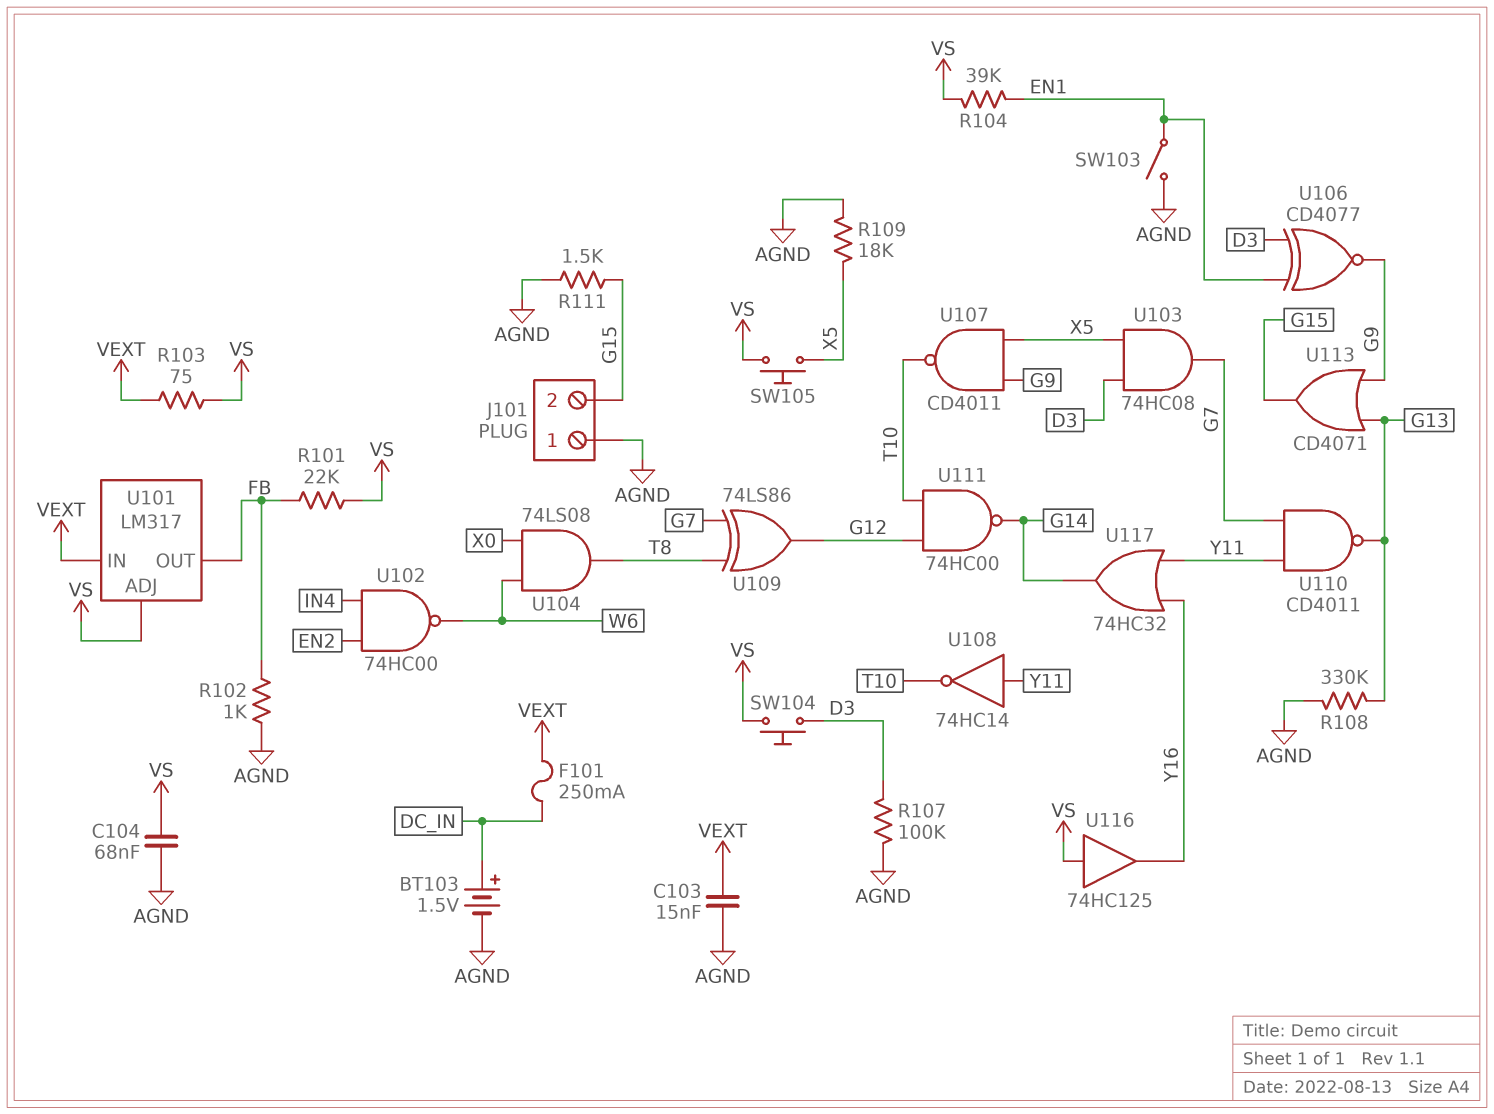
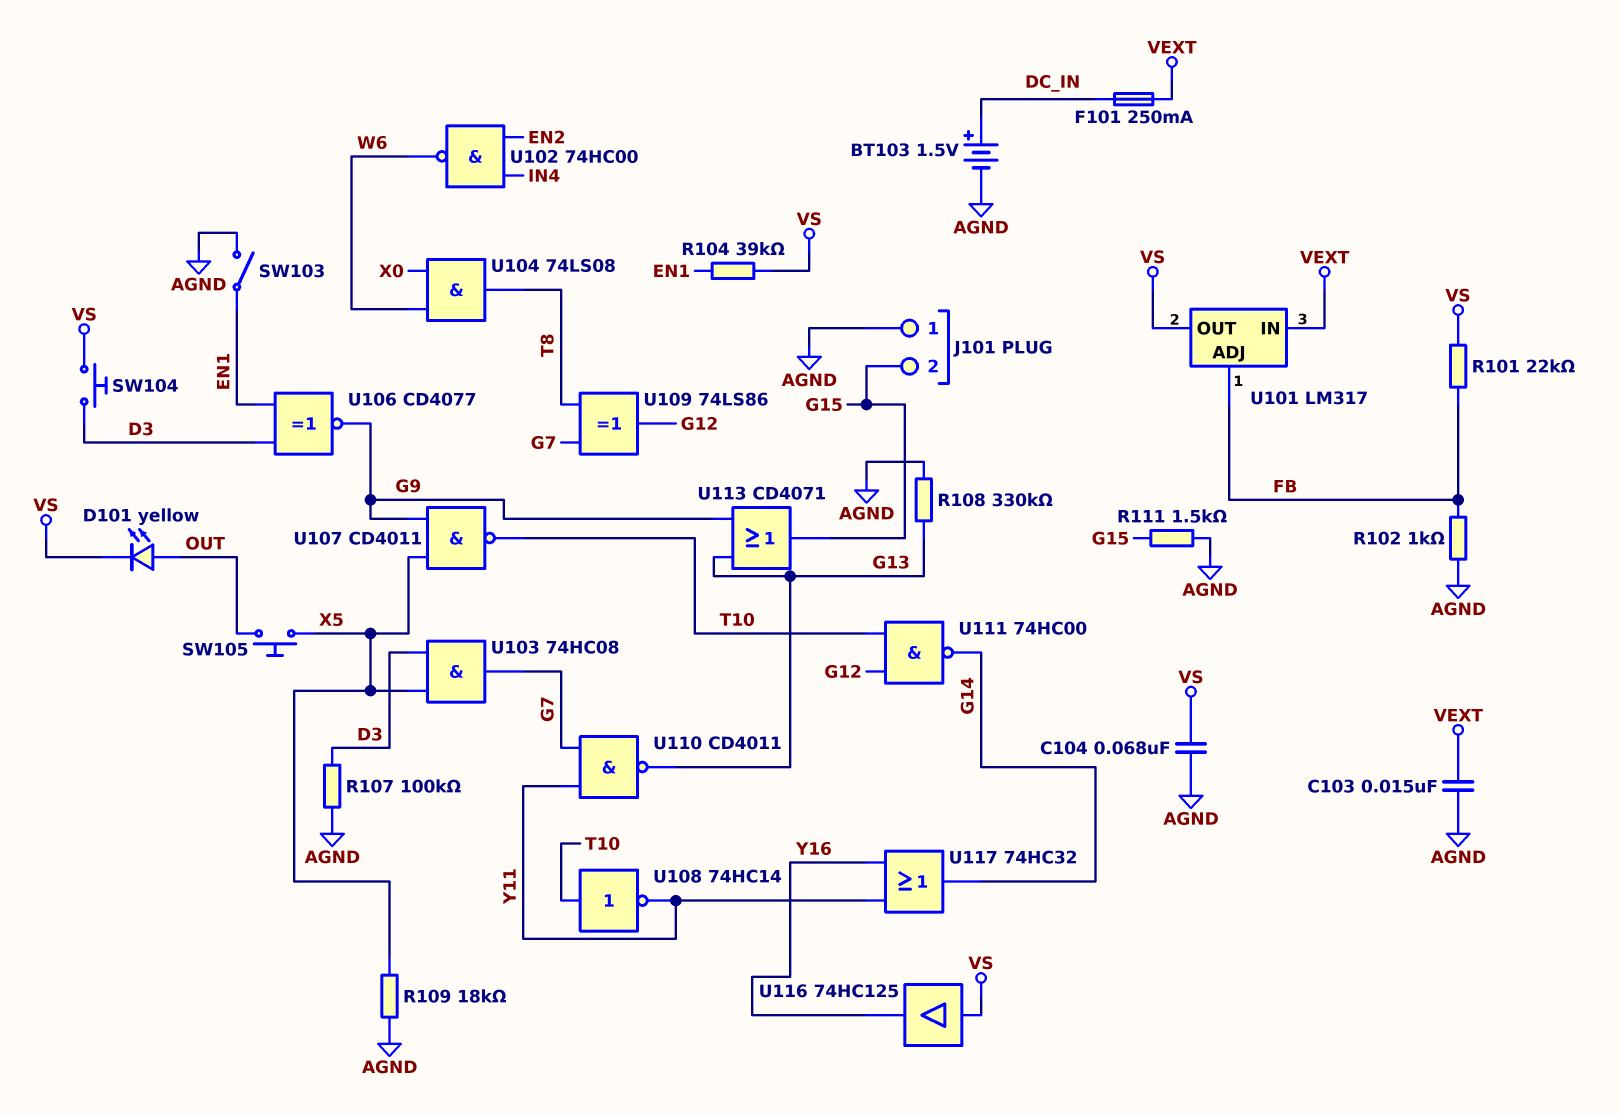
D101: none -> LED yellow (A OUT, K VS)
R103: 75 (VEXT, VS) -> none
SW105: button (VS, X5) -> button (OUT, X5)
U101 pin ADJ: VS -> FB
U101 pin OUT: FB -> VS
U108: NOT 74HC14 (in Y11, out T10) -> NOT 74HC14 (in T10, out Y11)

